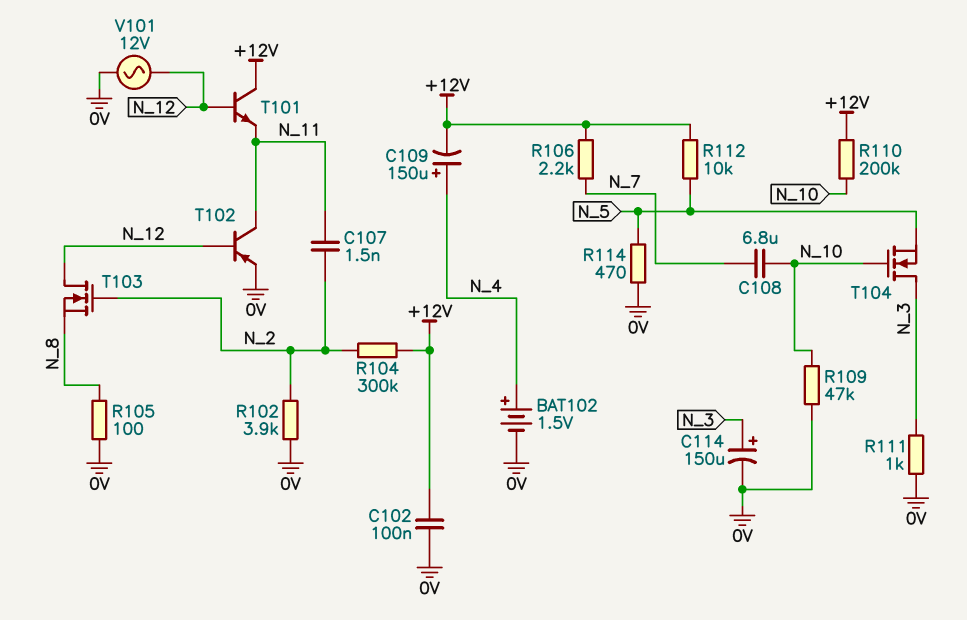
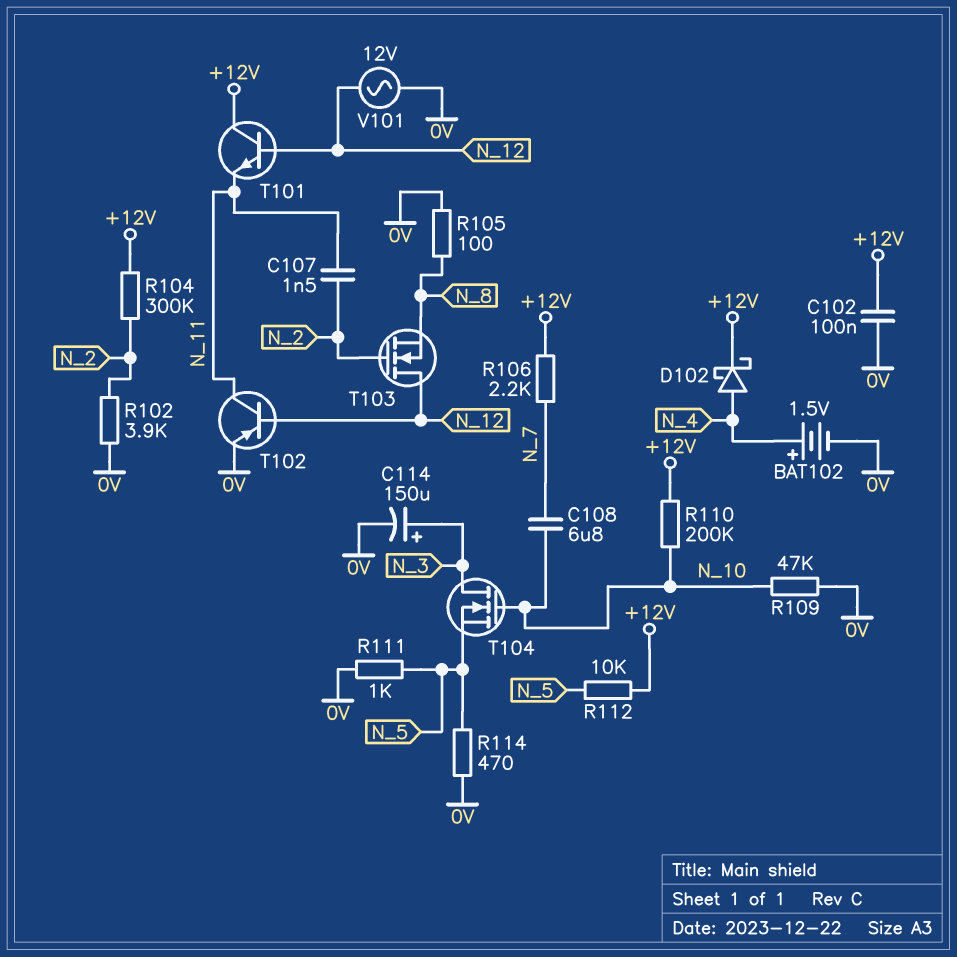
C109: 150uF (plus N_4, minus +12V) -> none
D102: none -> schottky (A N_4, K +12V)
R111: 1k (0V, N_3) -> 1k (0V, N_5)

